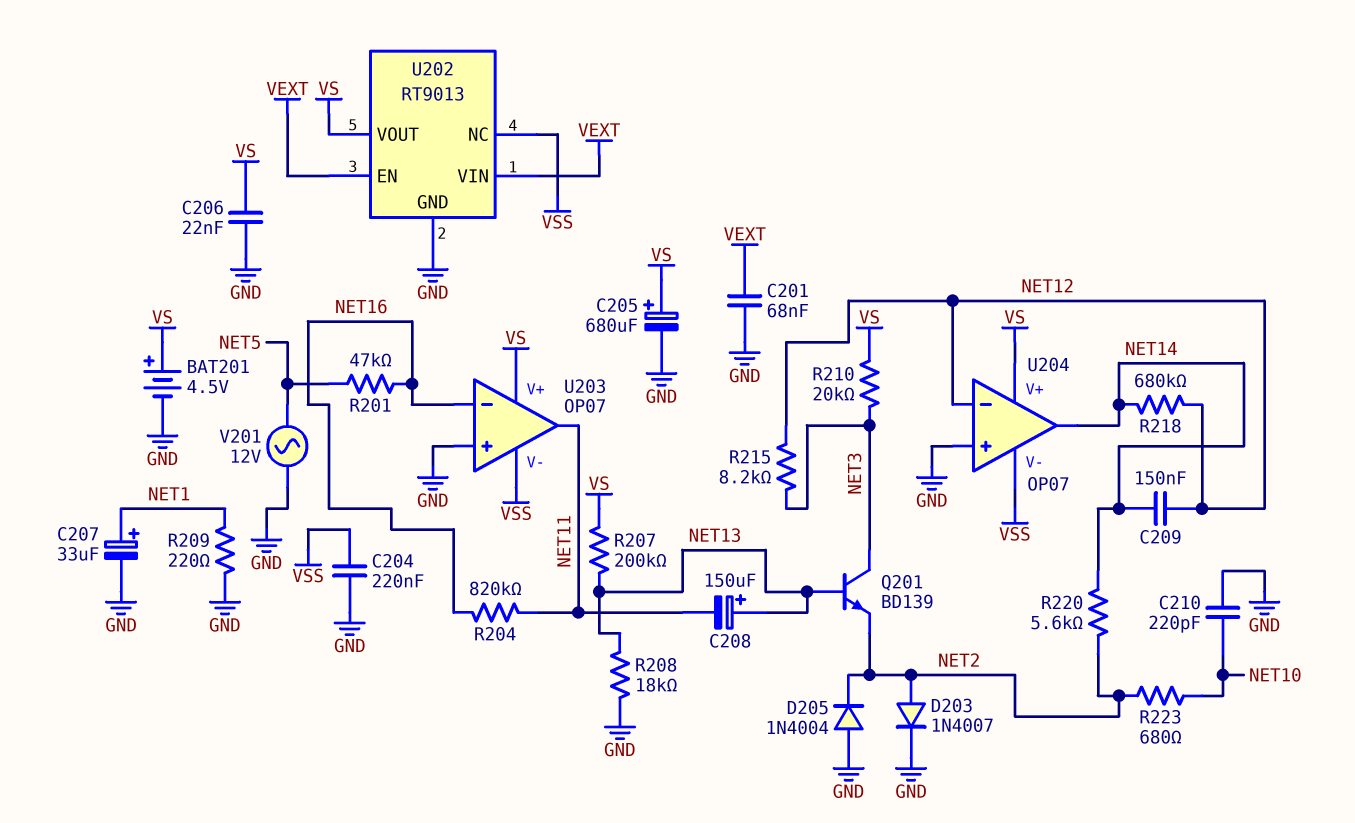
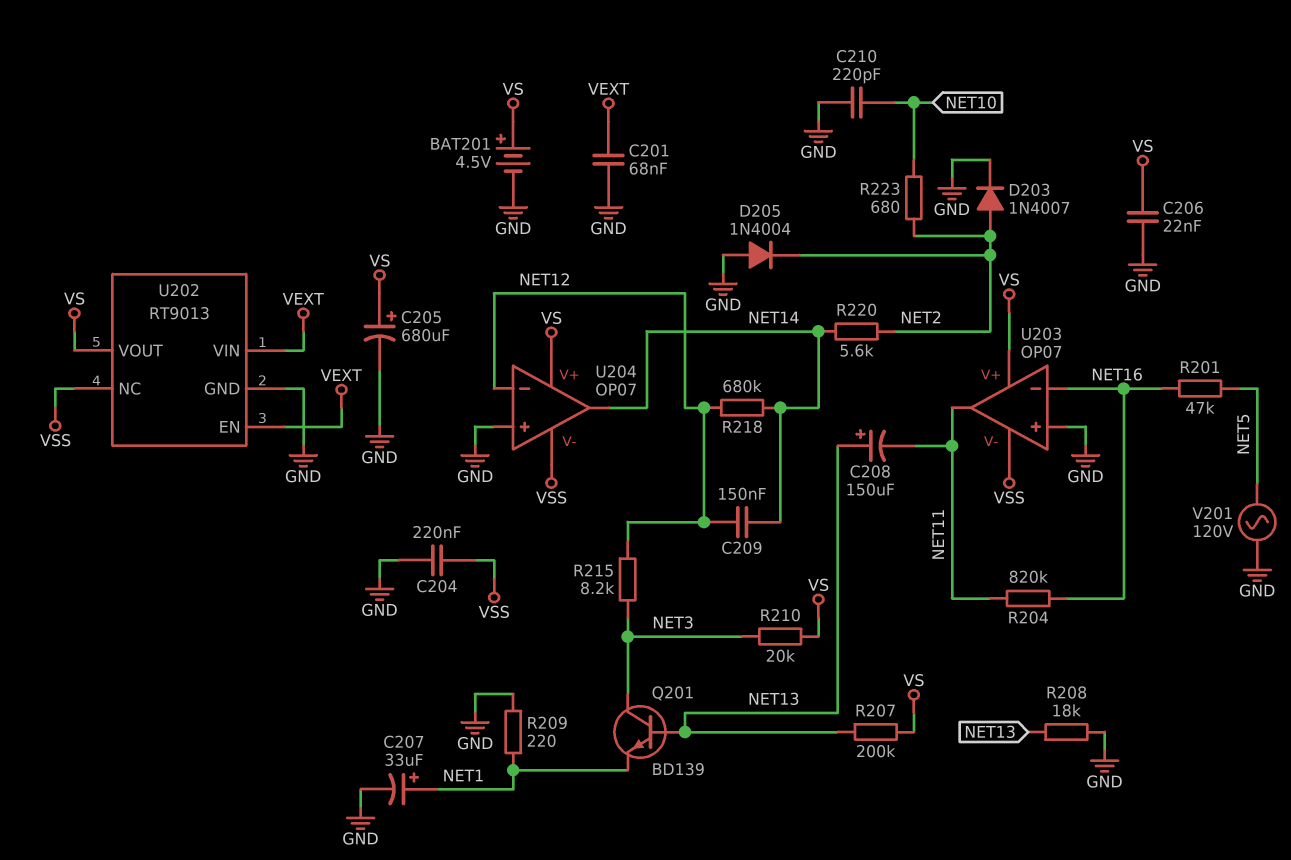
Q201: NPN BD139 (B NET13, C NET3, E NET2) -> NPN BD139 (B NET13, C NET3, E NET1)
V201: AC 12V (GND, NET5) -> AC 120V (GND, NET5)

